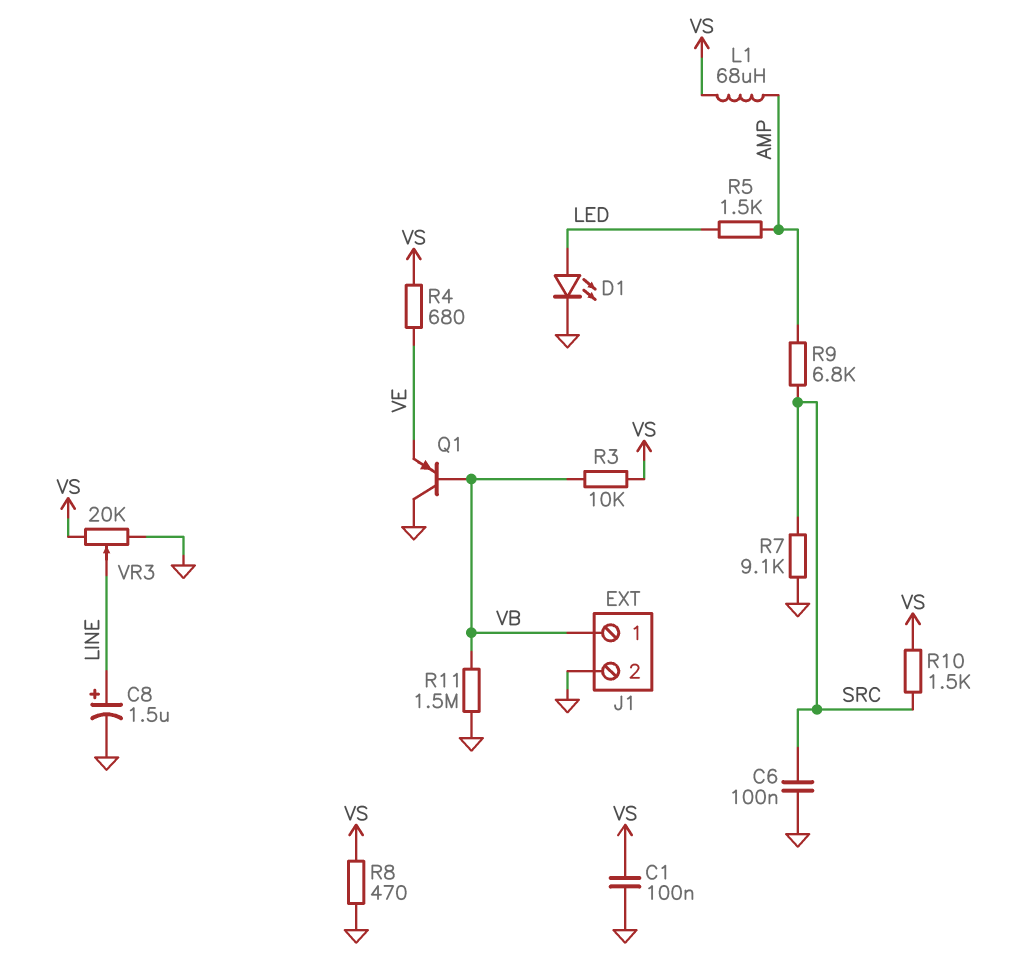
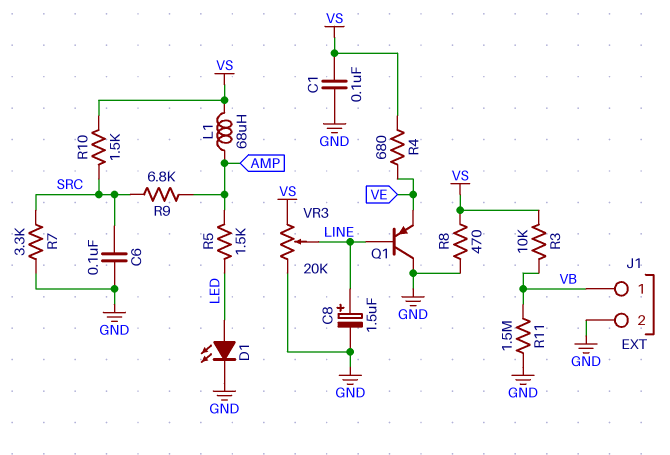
Q1: PNP (B VB, C GND, E VE) -> PNP (B LINE, C GND, E VE)
R7: 9.1k (GND, SRC) -> 3.3k (GND, SRC)

